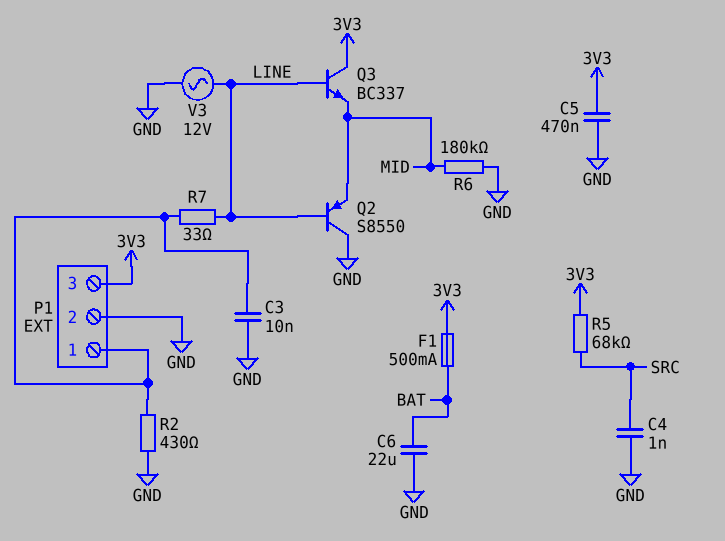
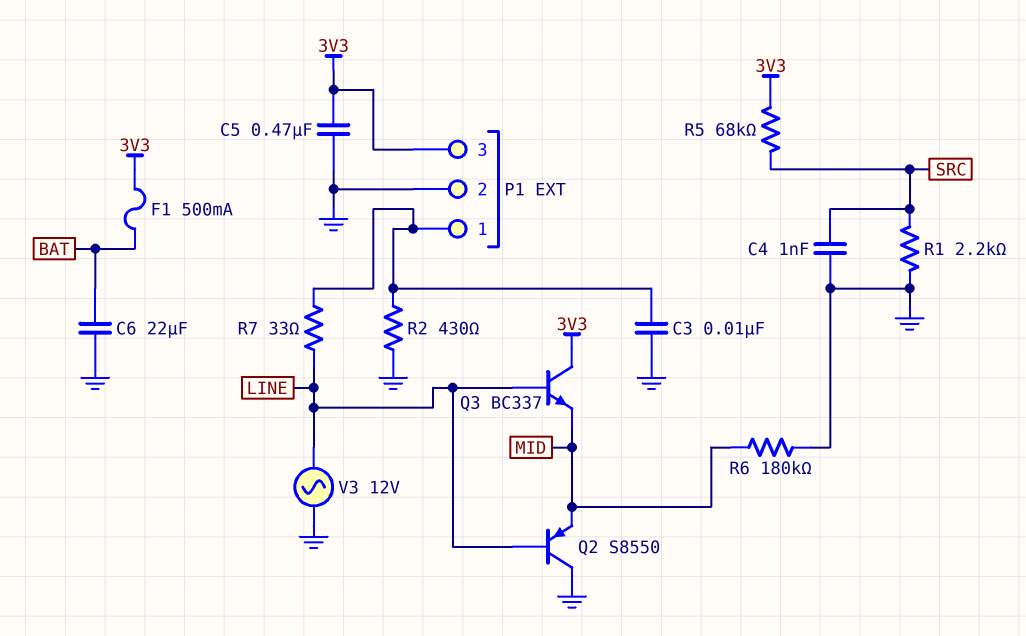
R1: none -> 2.2k (GND, SRC)

